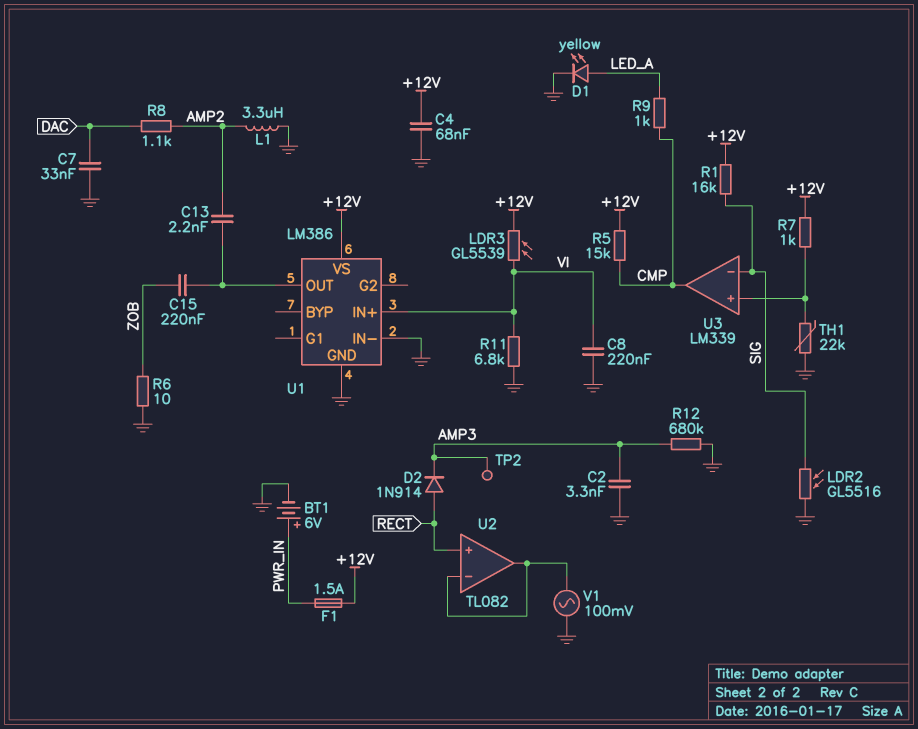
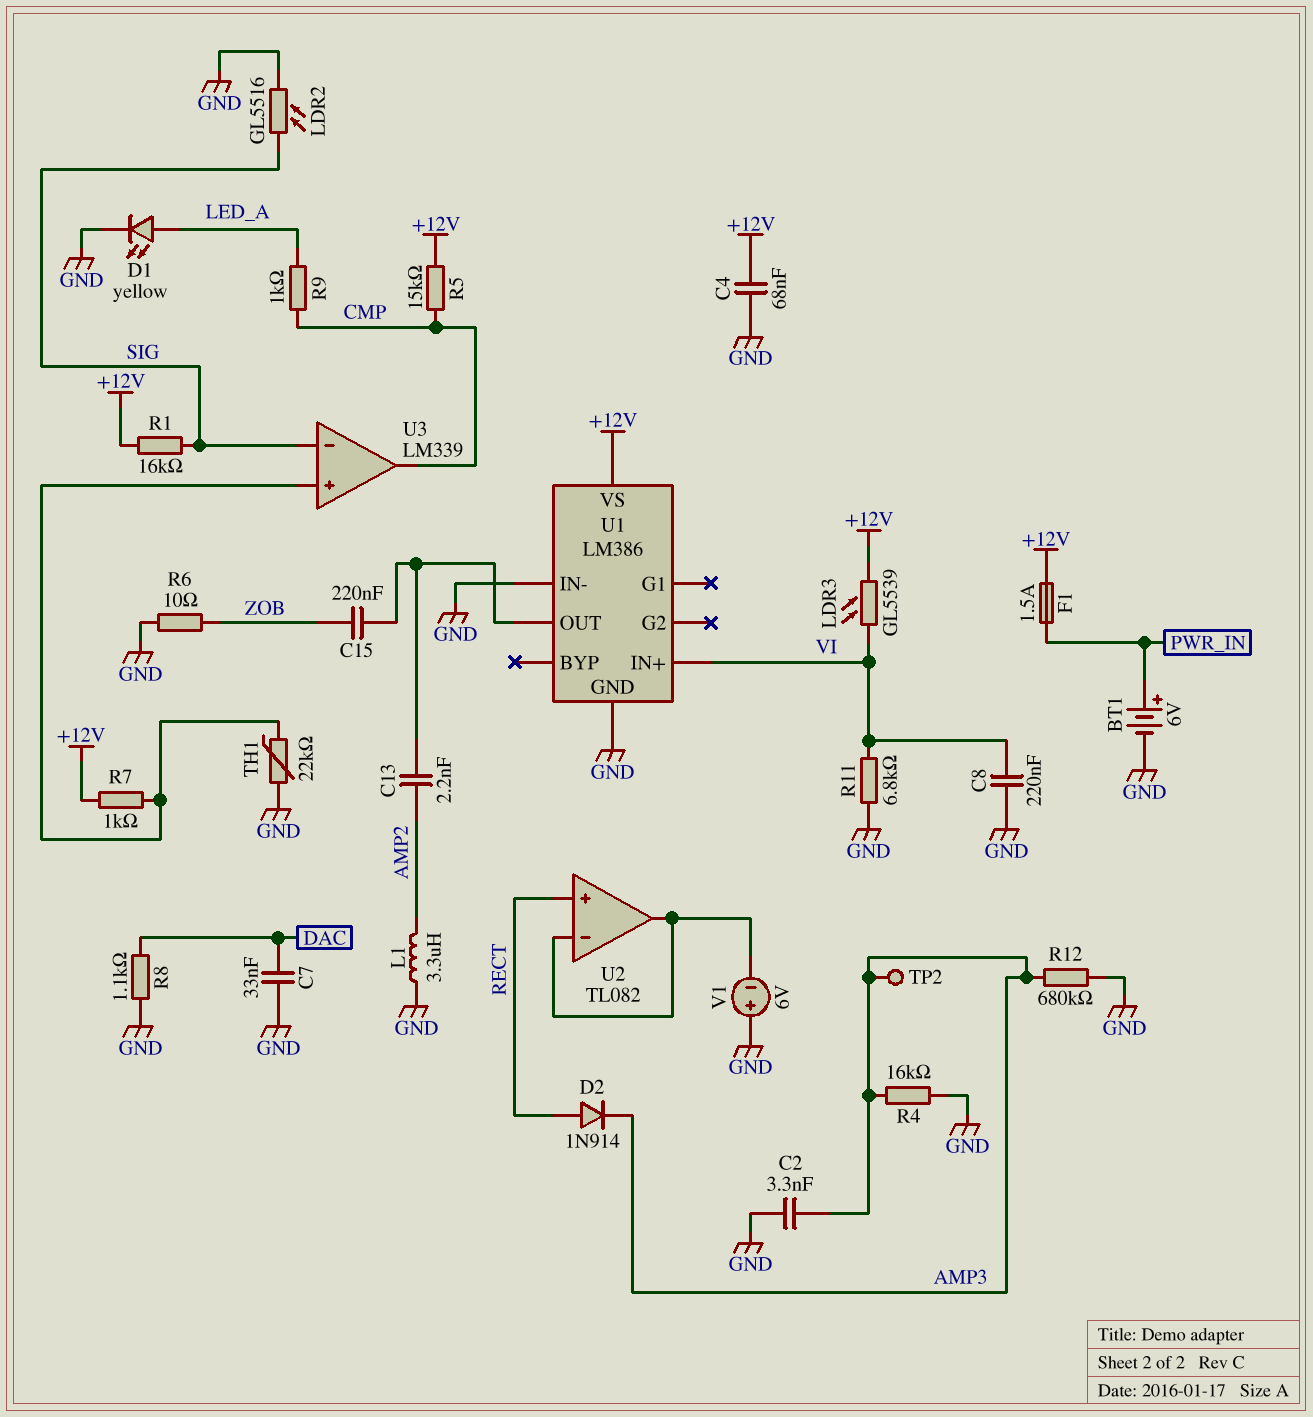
R4: none -> 16k (AMP3, GND)
R8: 1.1k (AMP2, DAC) -> 1.1k (DAC, GND)
V1: AC 100mV (GND, U2/in-) -> 6V (plus GND, minus U2/in-)

